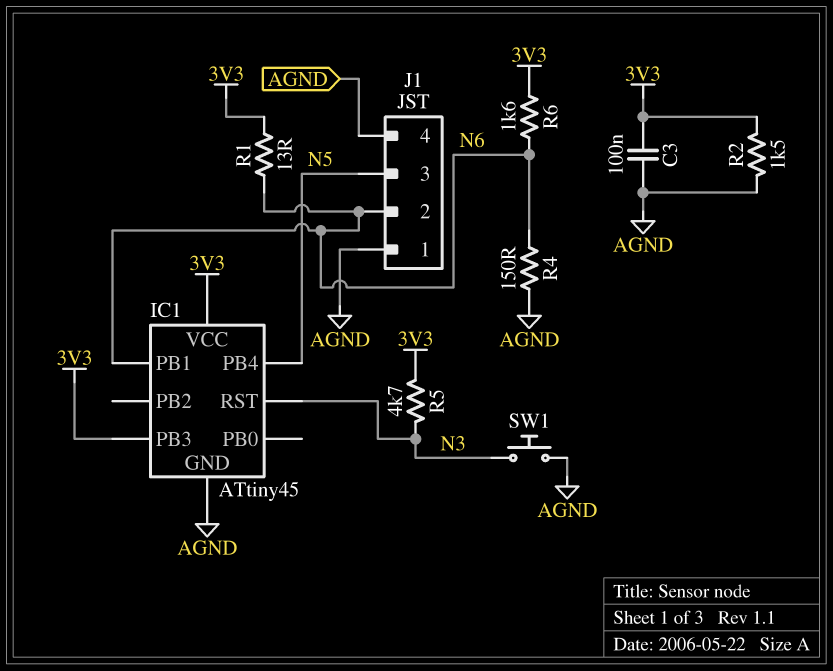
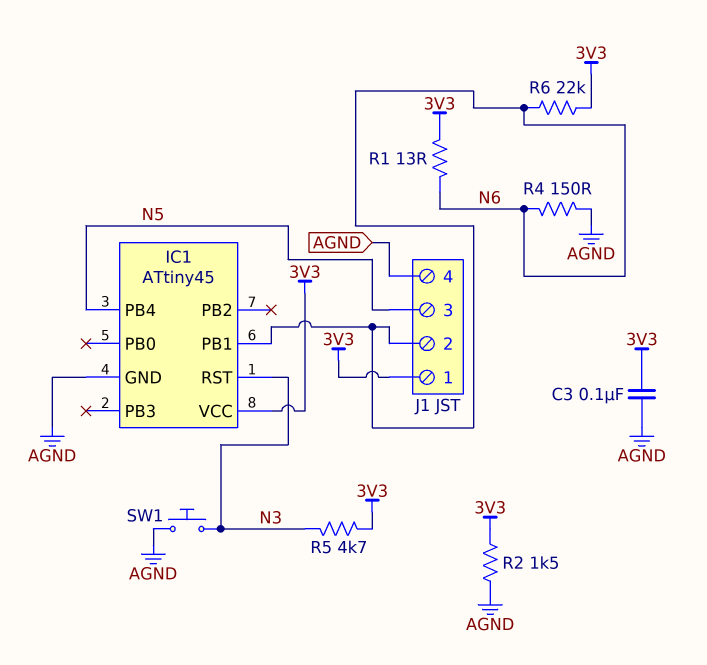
IC1 pin PB3: 3V3 -> none
J1 pin 1: AGND -> 3V3
R6: 1.6k (3V3, N6) -> 22k (3V3, N6)

